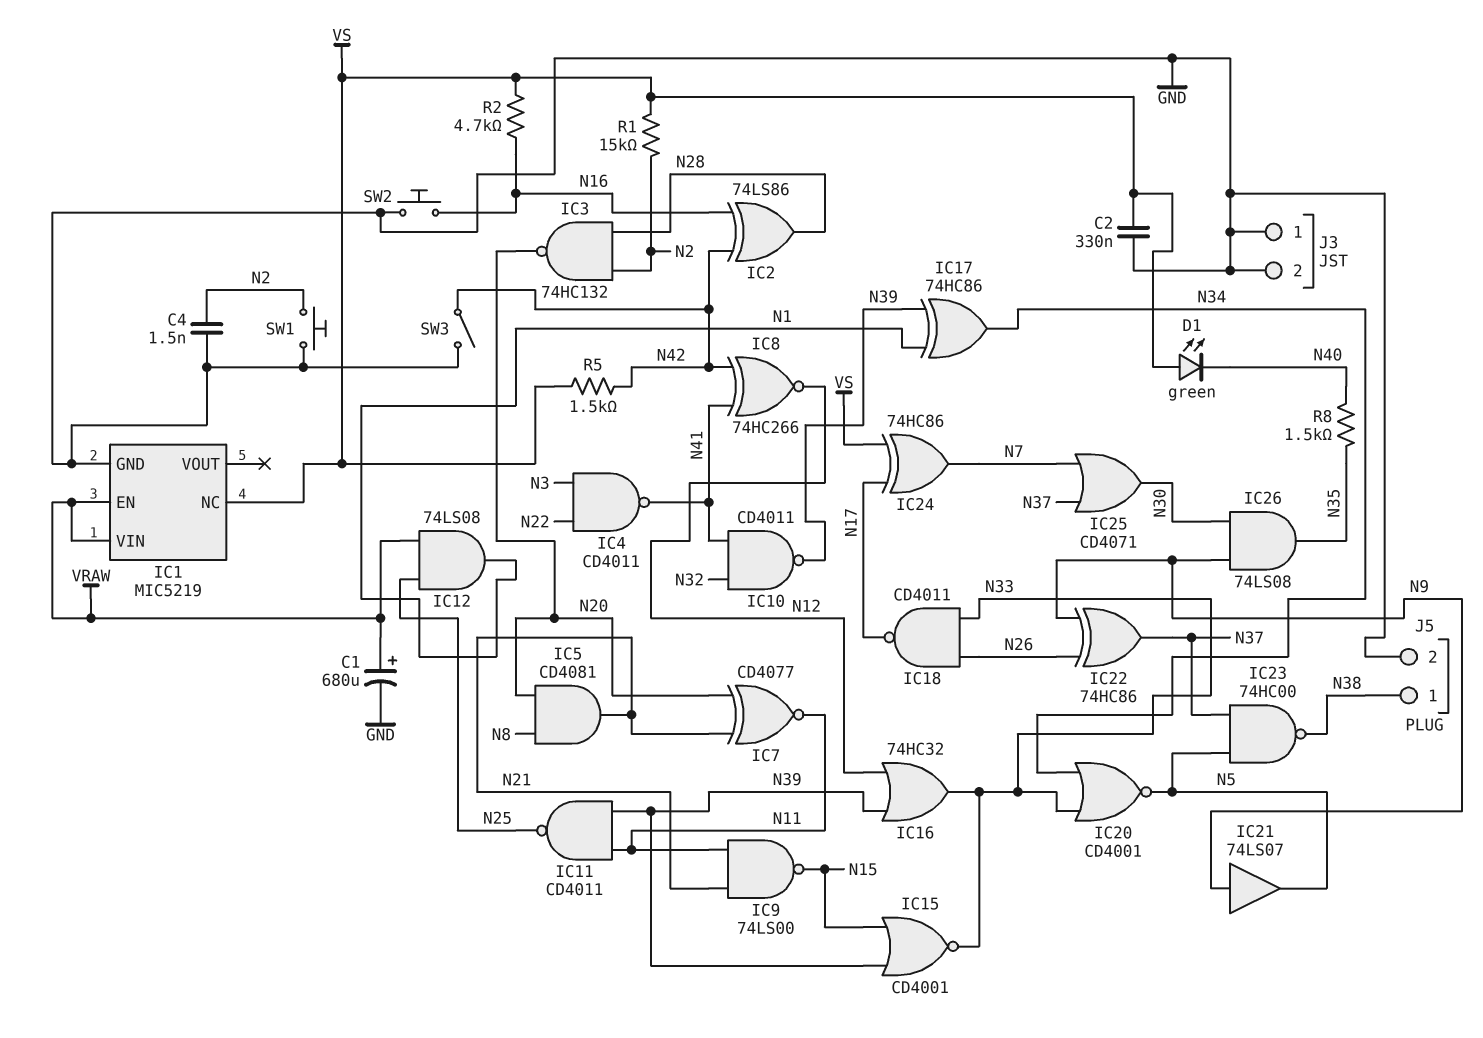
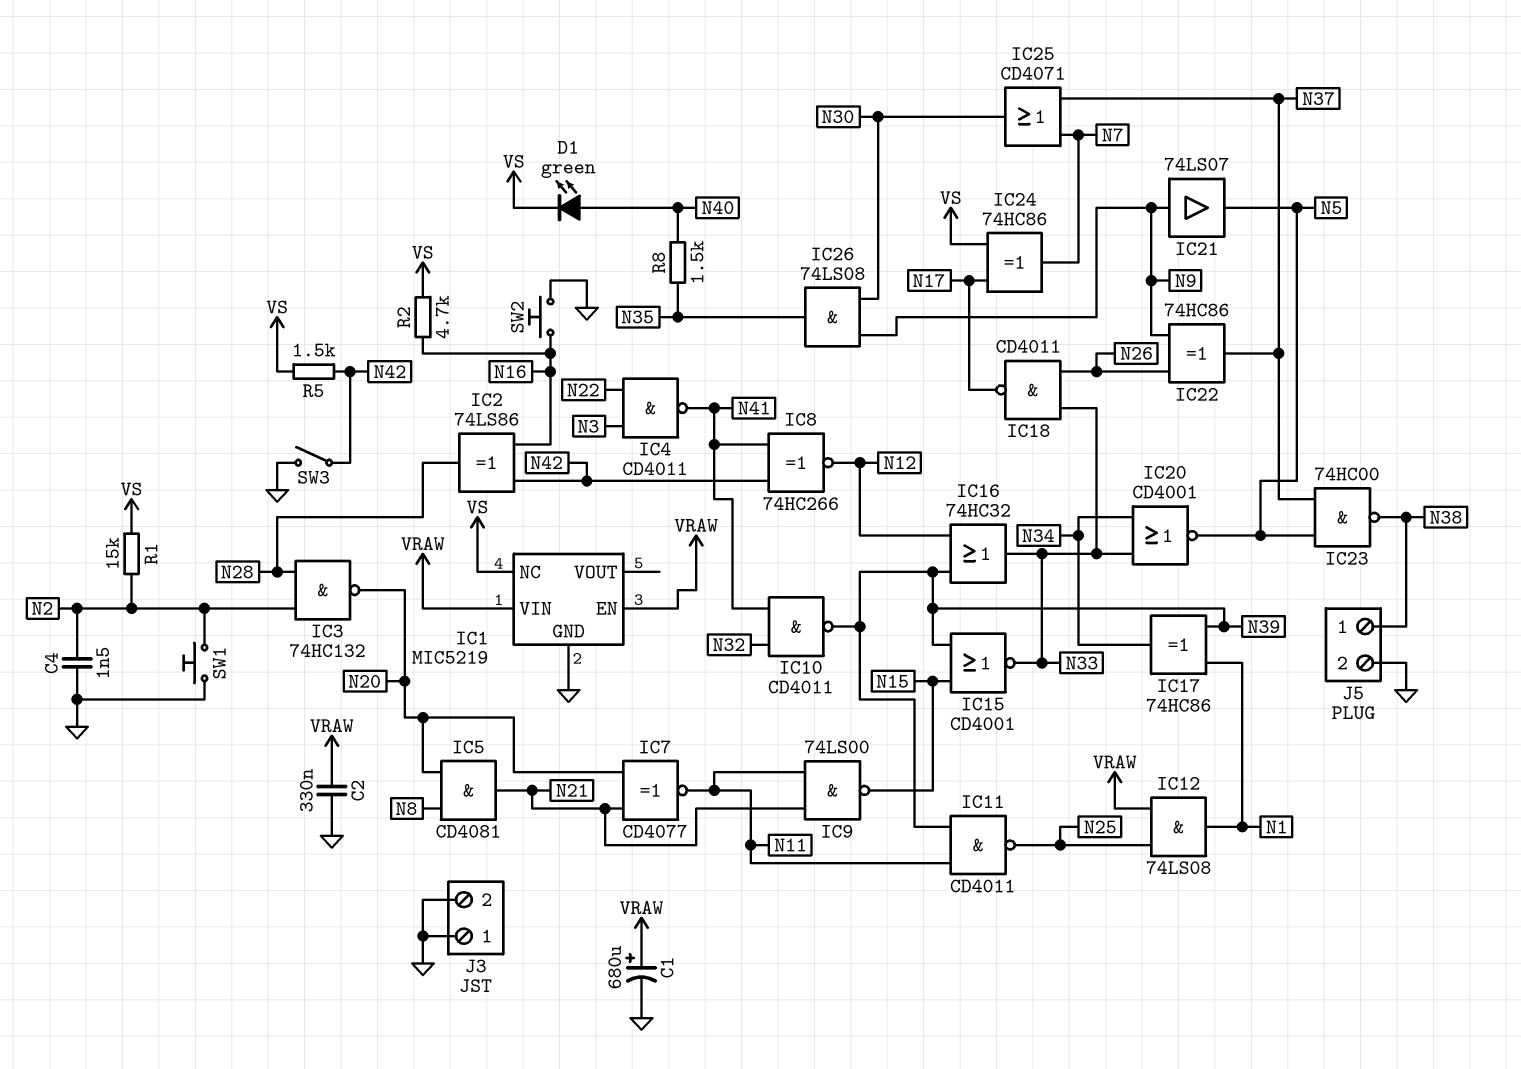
C2: 330nF (GND, VS) -> 330nF (GND, VRAW)
D1: LED green (A VS, K N40) -> LED green (A N40, K VS)

